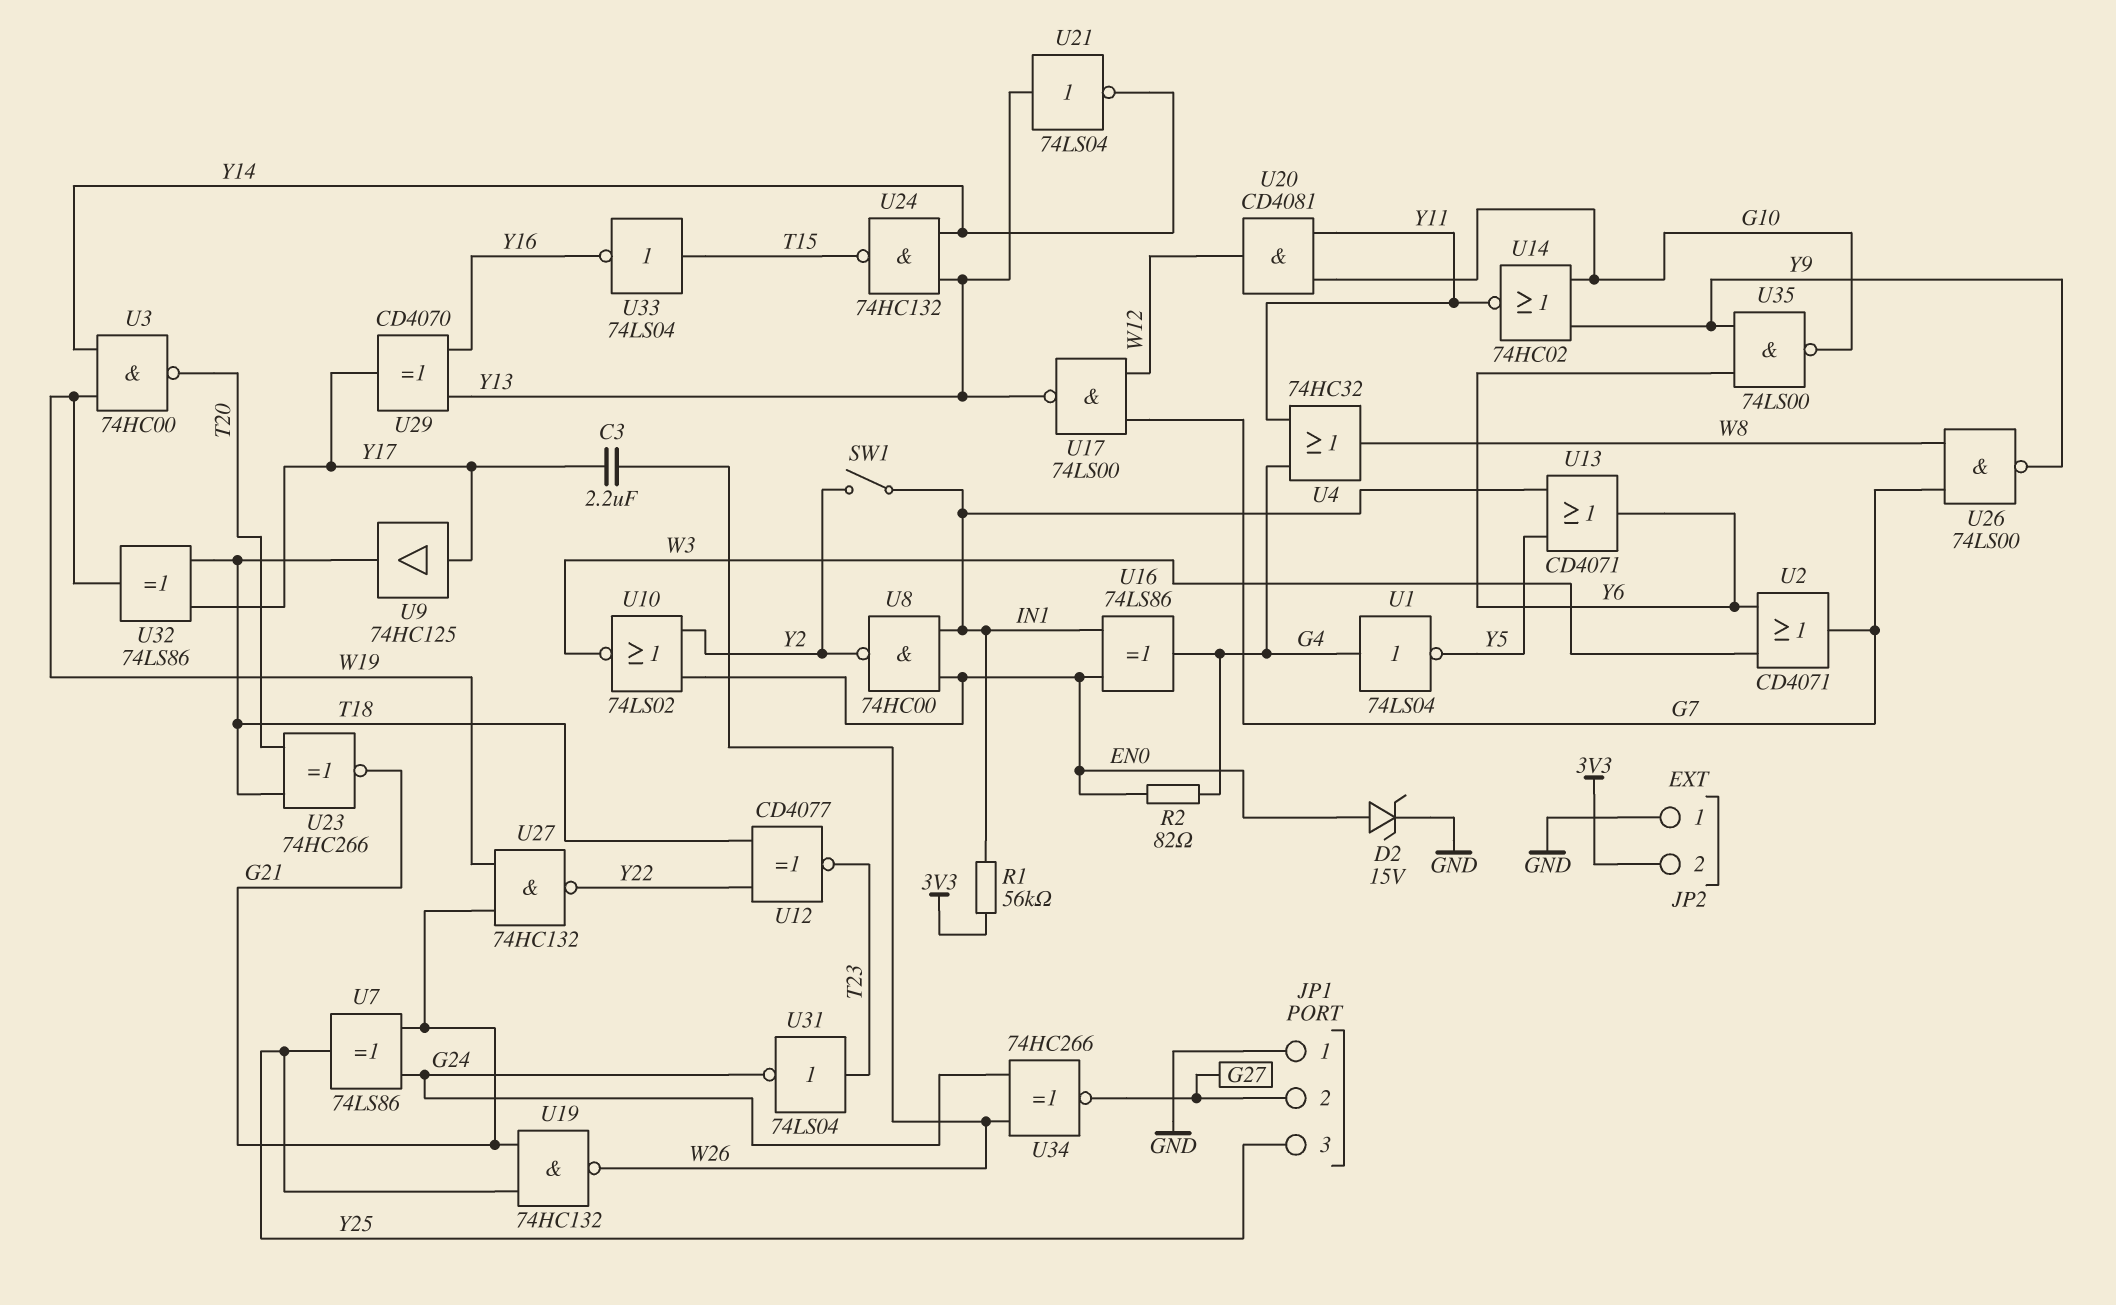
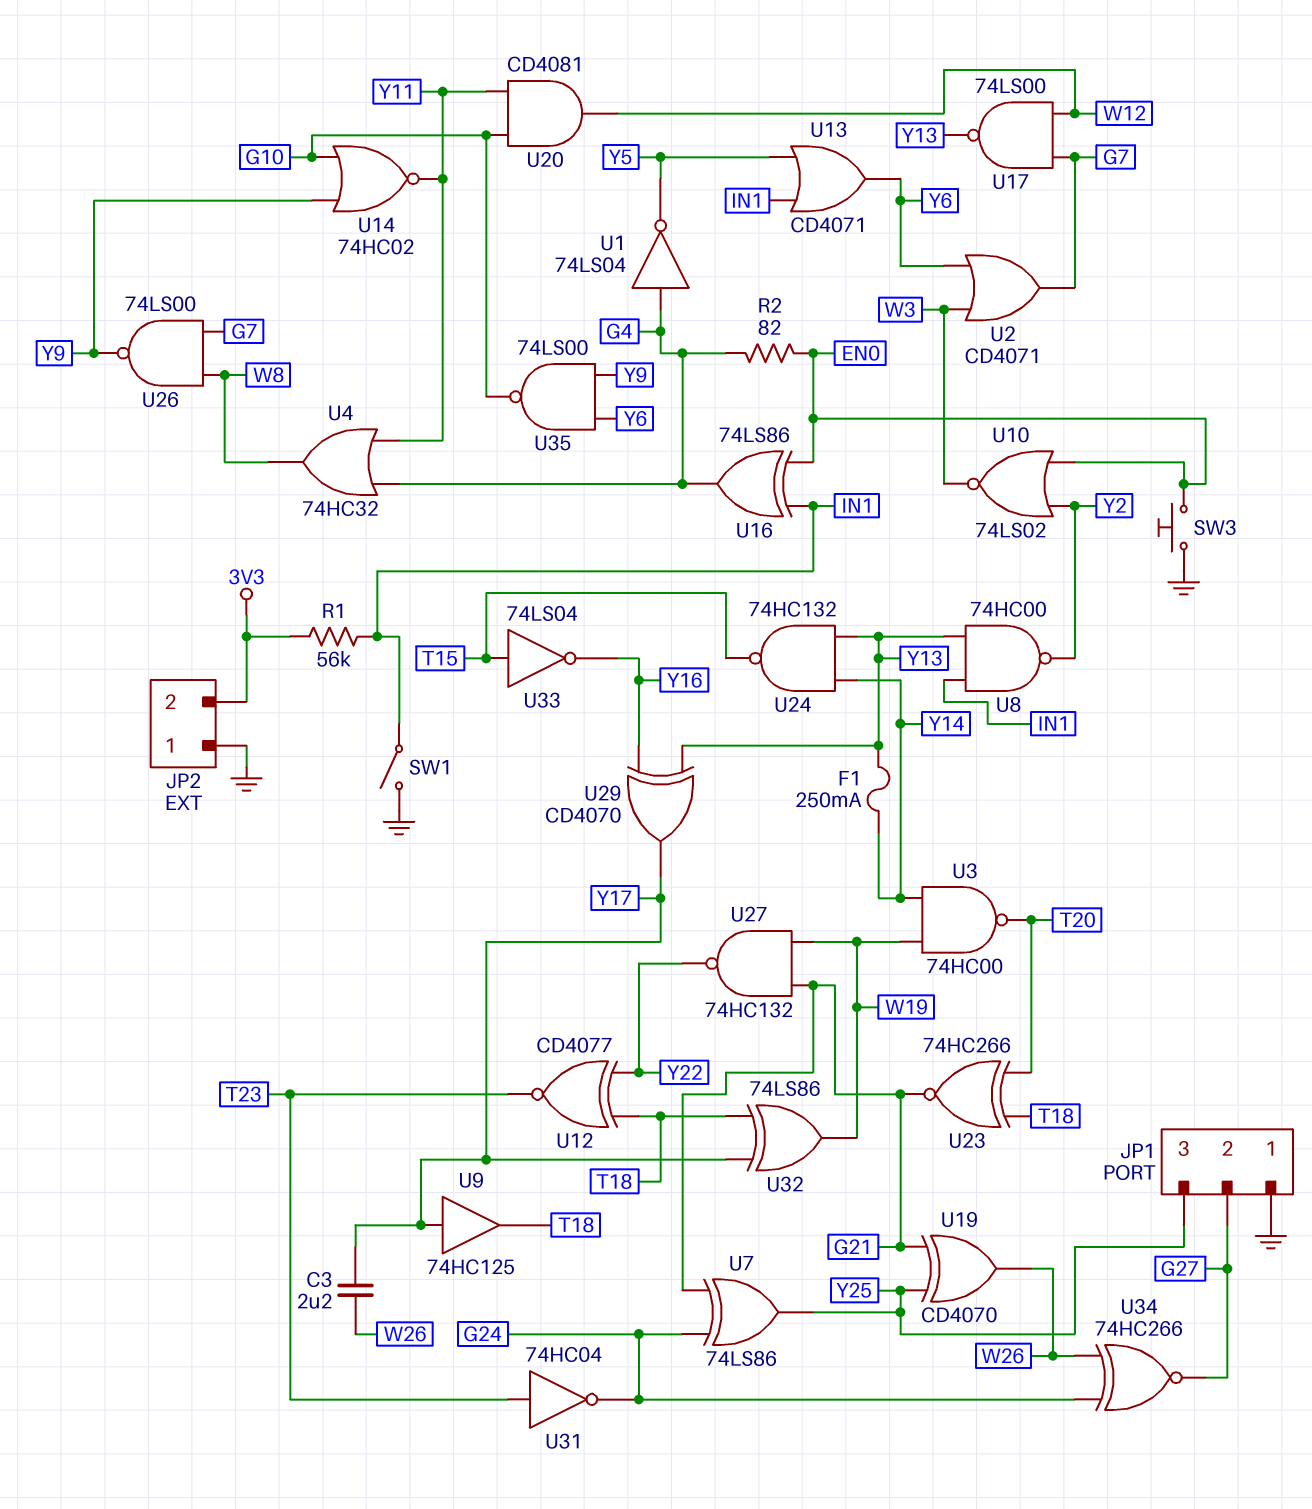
D2: zener 15V (A EN0, K GND) -> none
F1: none -> 250mA (Y13, Y14)
SW1: switch (IN1, Y2) -> switch (GND, IN1)
SW3: none -> button (EN0, GND)
U8: NAND 74HC00 (in EN0, in IN1, out Y2) -> NAND 74HC00 (in IN1, in Y13, out Y2)
U19: NAND 74HC132 (in G21, in Y25, out W26) -> XOR CD4070 (in G21, in Y25, out W26)
U21: NOT 74LS04 (in Y13, out Y14) -> none
U31: NOT 74LS04 (in T23, out G24) -> NOT 74HC04 (in T23, out G24)

